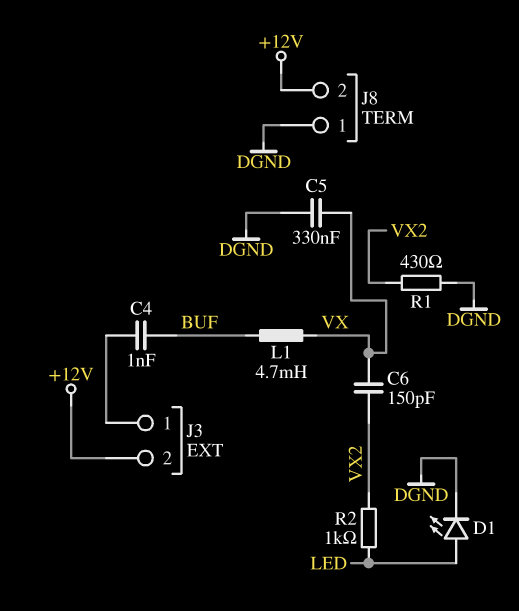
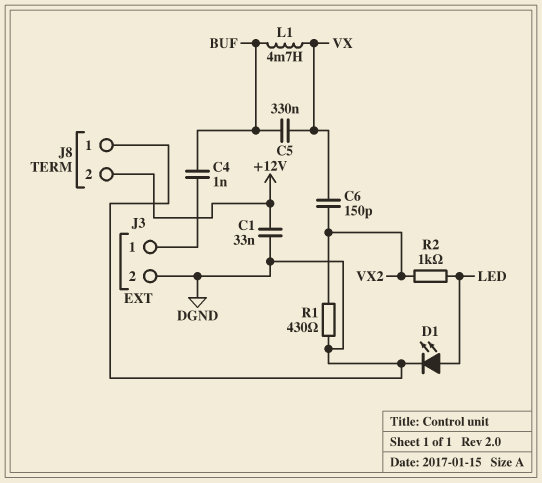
C1: none -> 33nF (+12V, DGND)
C5: 330nF (DGND, VX) -> 330nF (BUF, VX)
J3 pin 2: +12V -> DGND

